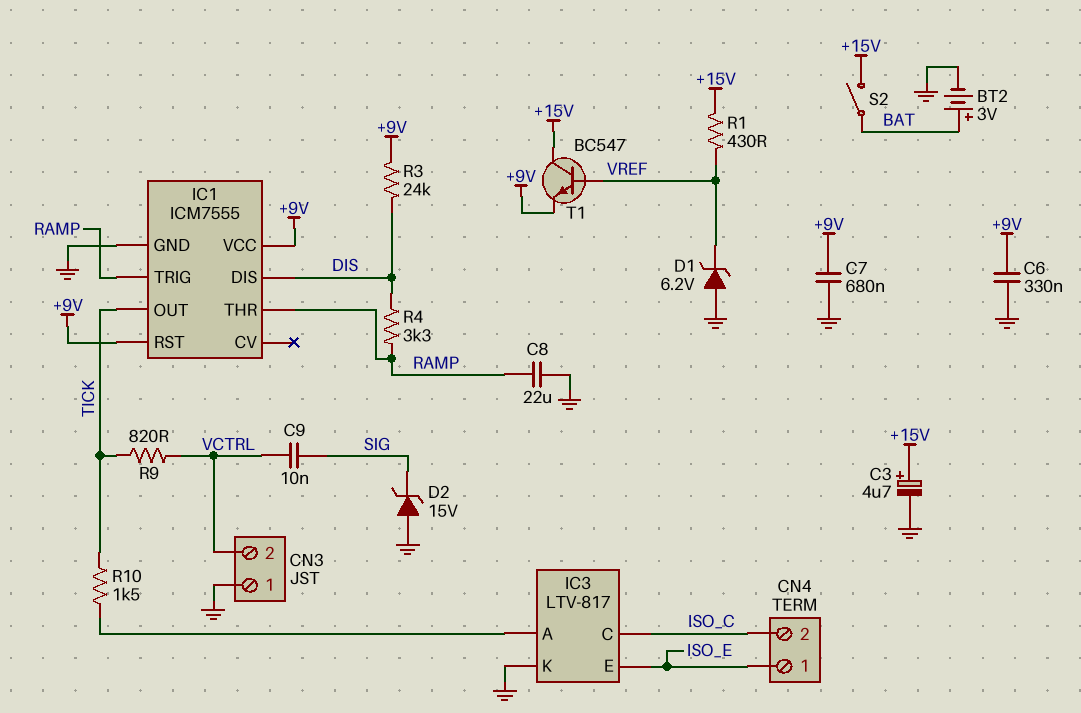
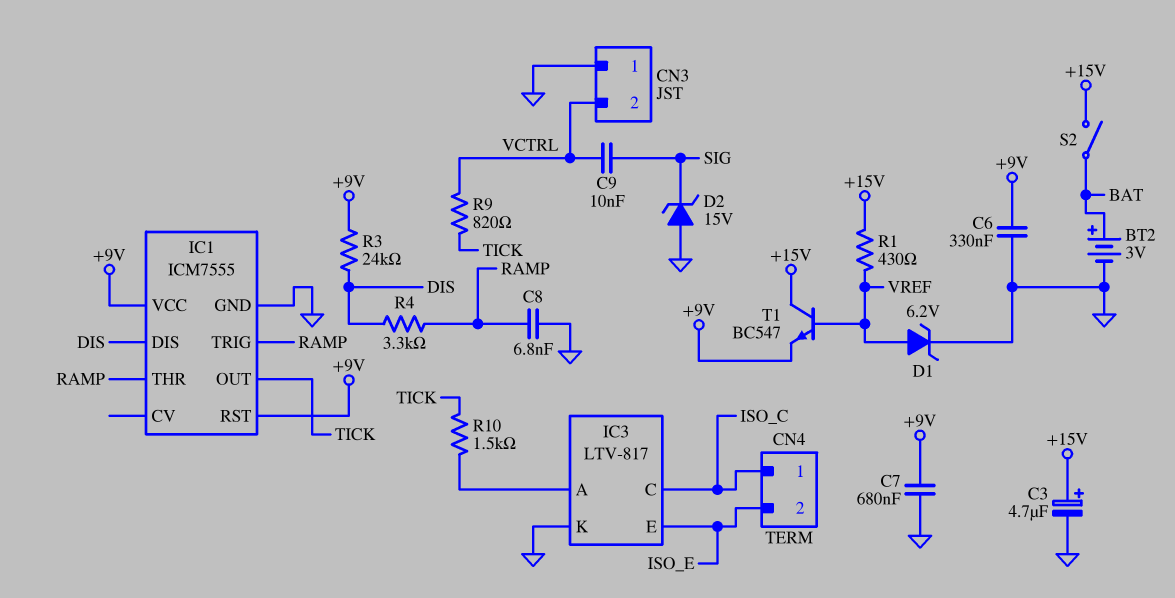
C8: 22uF (GND, RAMP) -> 6.8nF (GND, RAMP)
CN4 pin 1: ISO_E -> ISO_C
CN4 pin 2: ISO_C -> ISO_E
D1: zener 6.2V (A GND, K VREF) -> zener 6.2V (A VREF, K GND)

